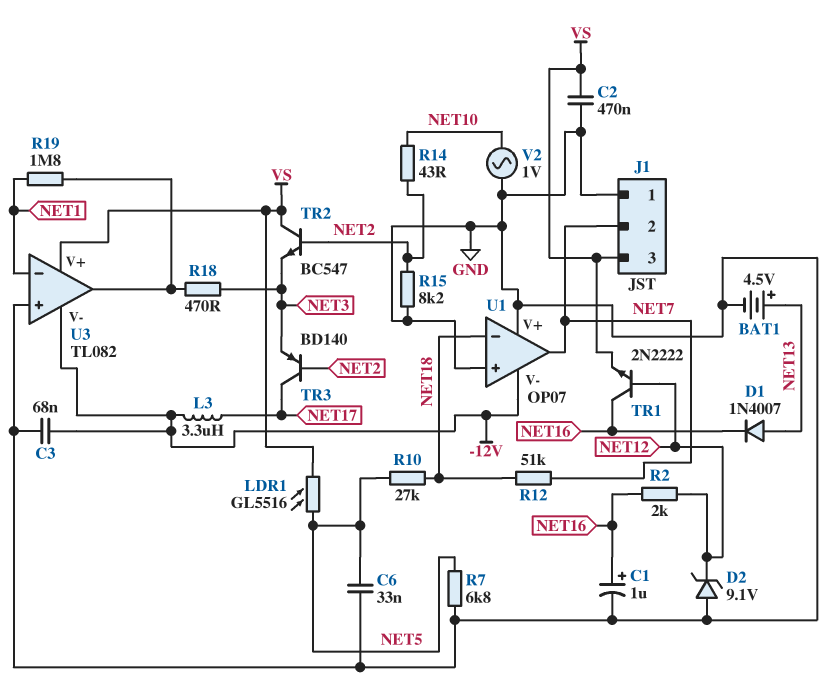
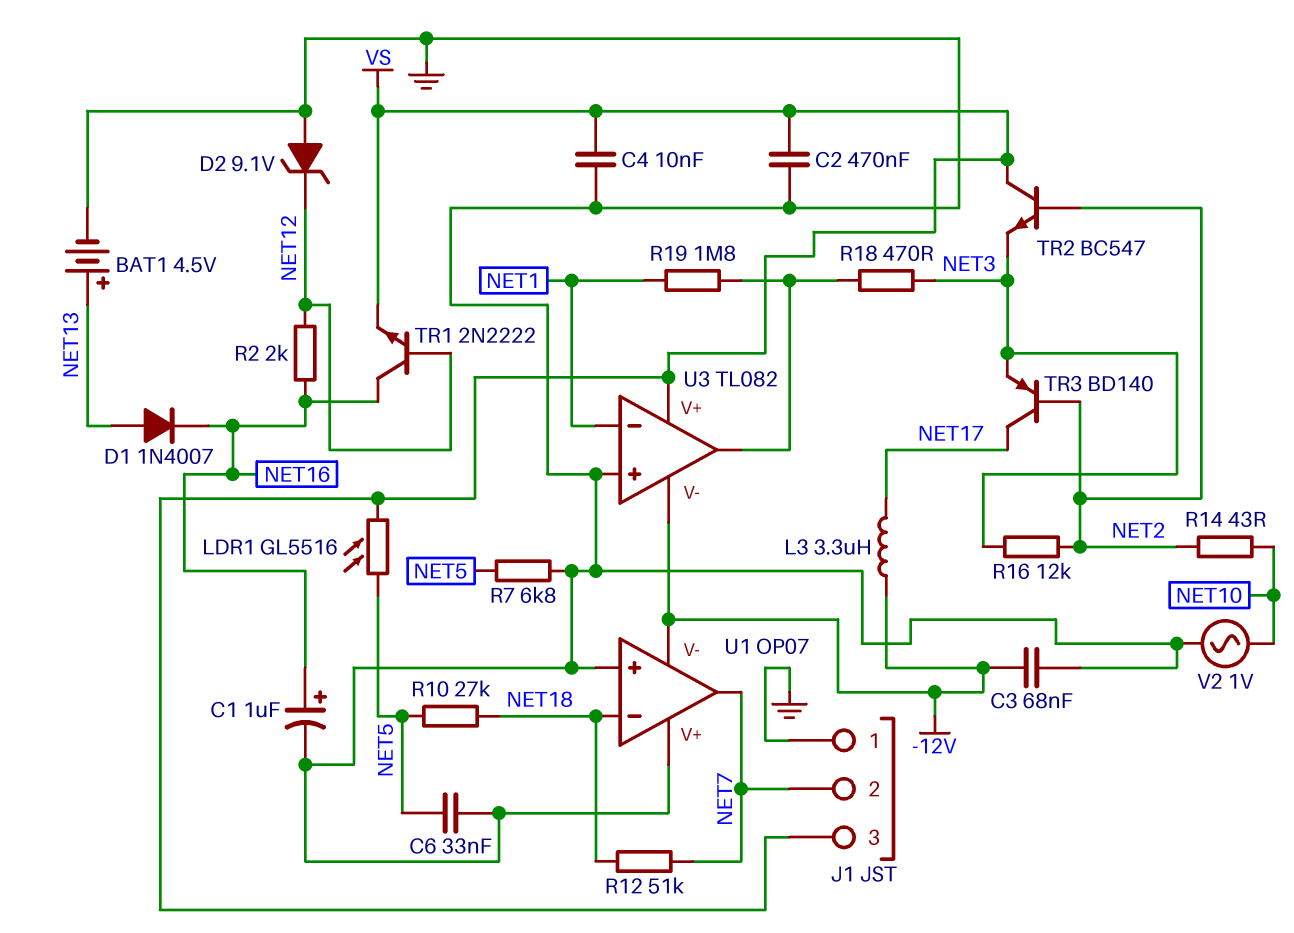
C4: none -> 10nF (GND, VS)
R15: 8.2k (GND, NET2) -> none
R16: none -> 12k (NET2, NET3)

